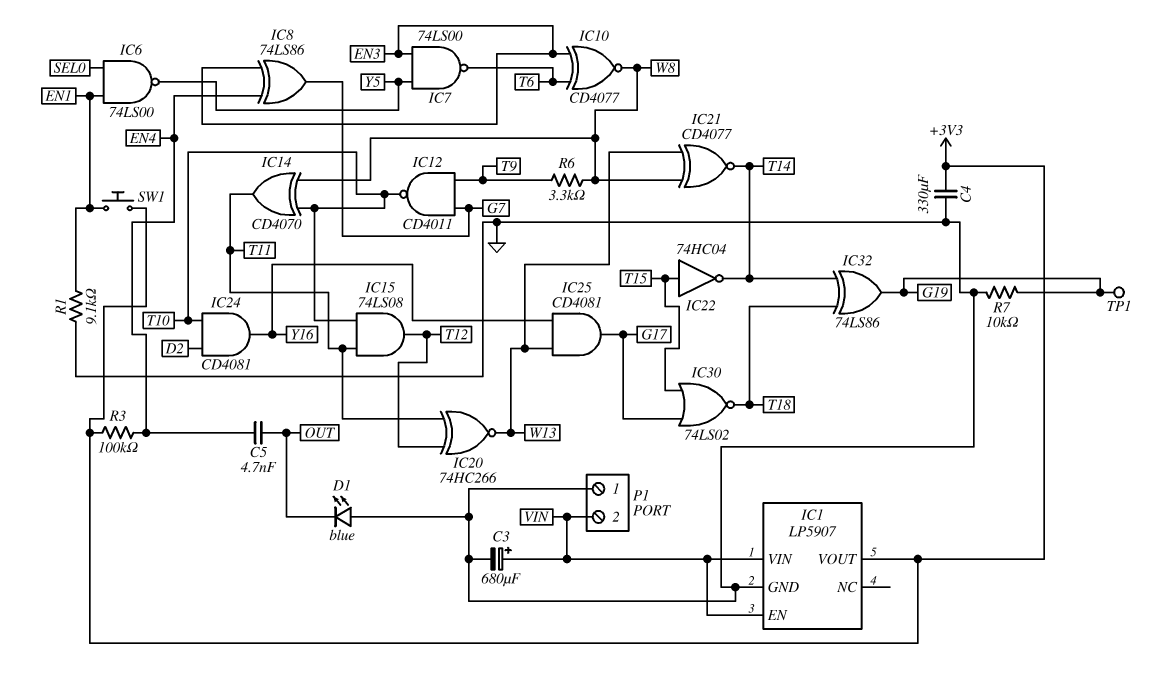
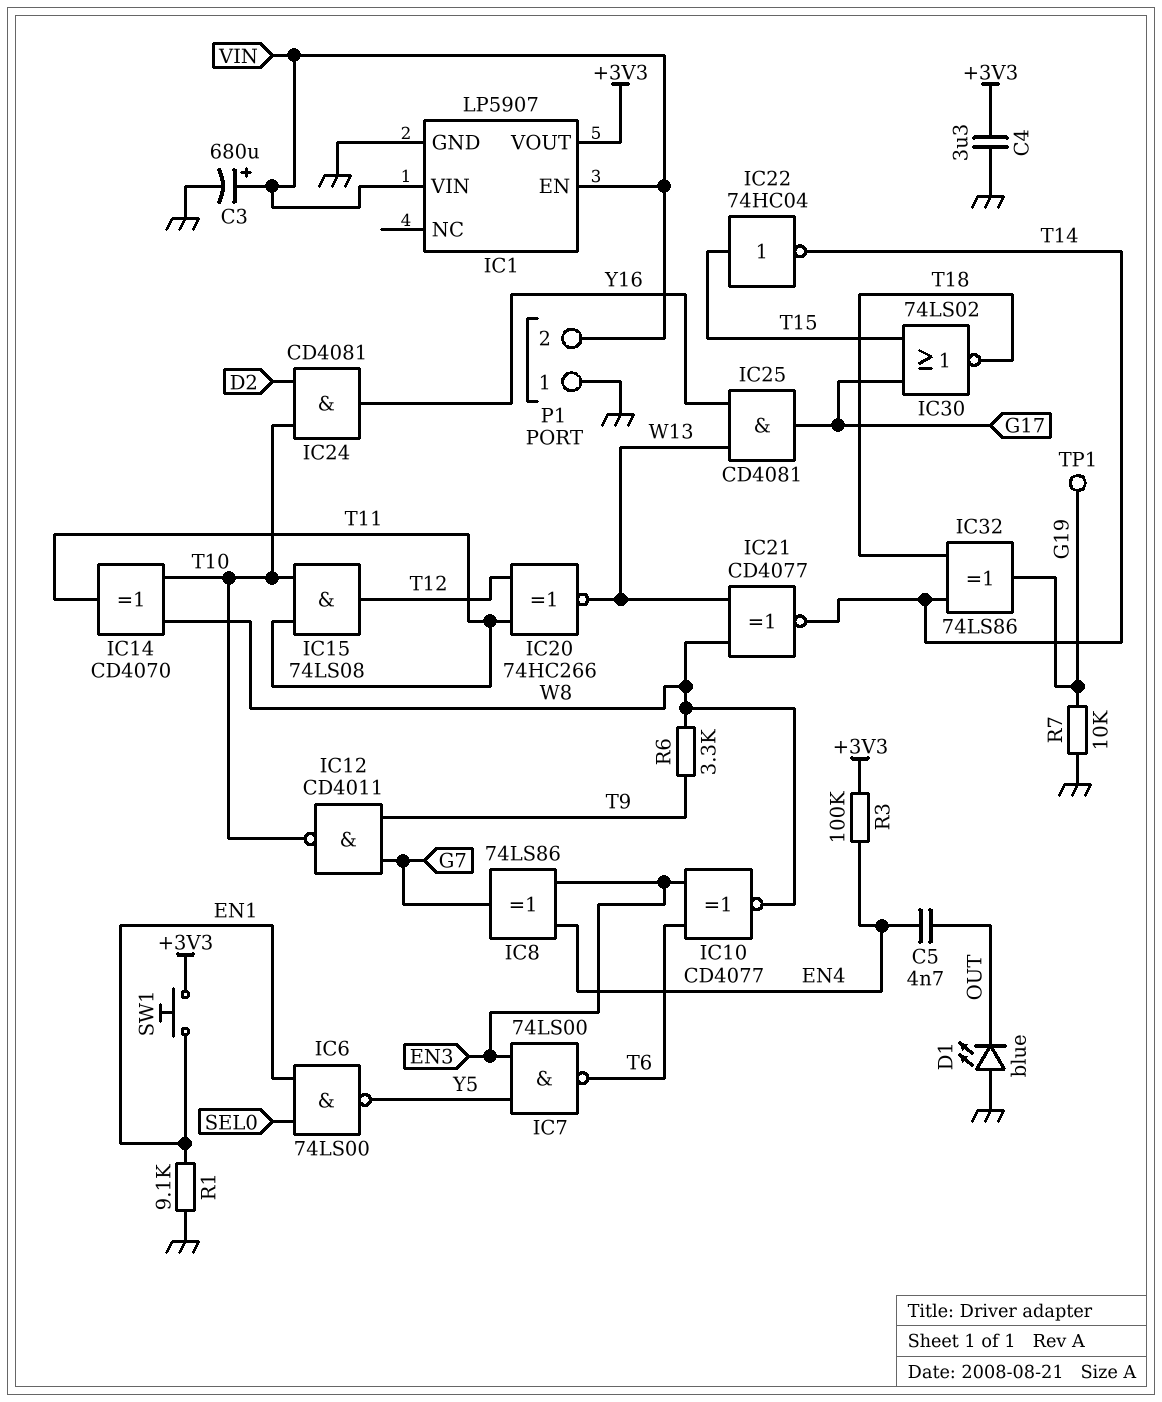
C4: 330uF (+3V3, GND) -> 3.3uF (+3V3, GND)

